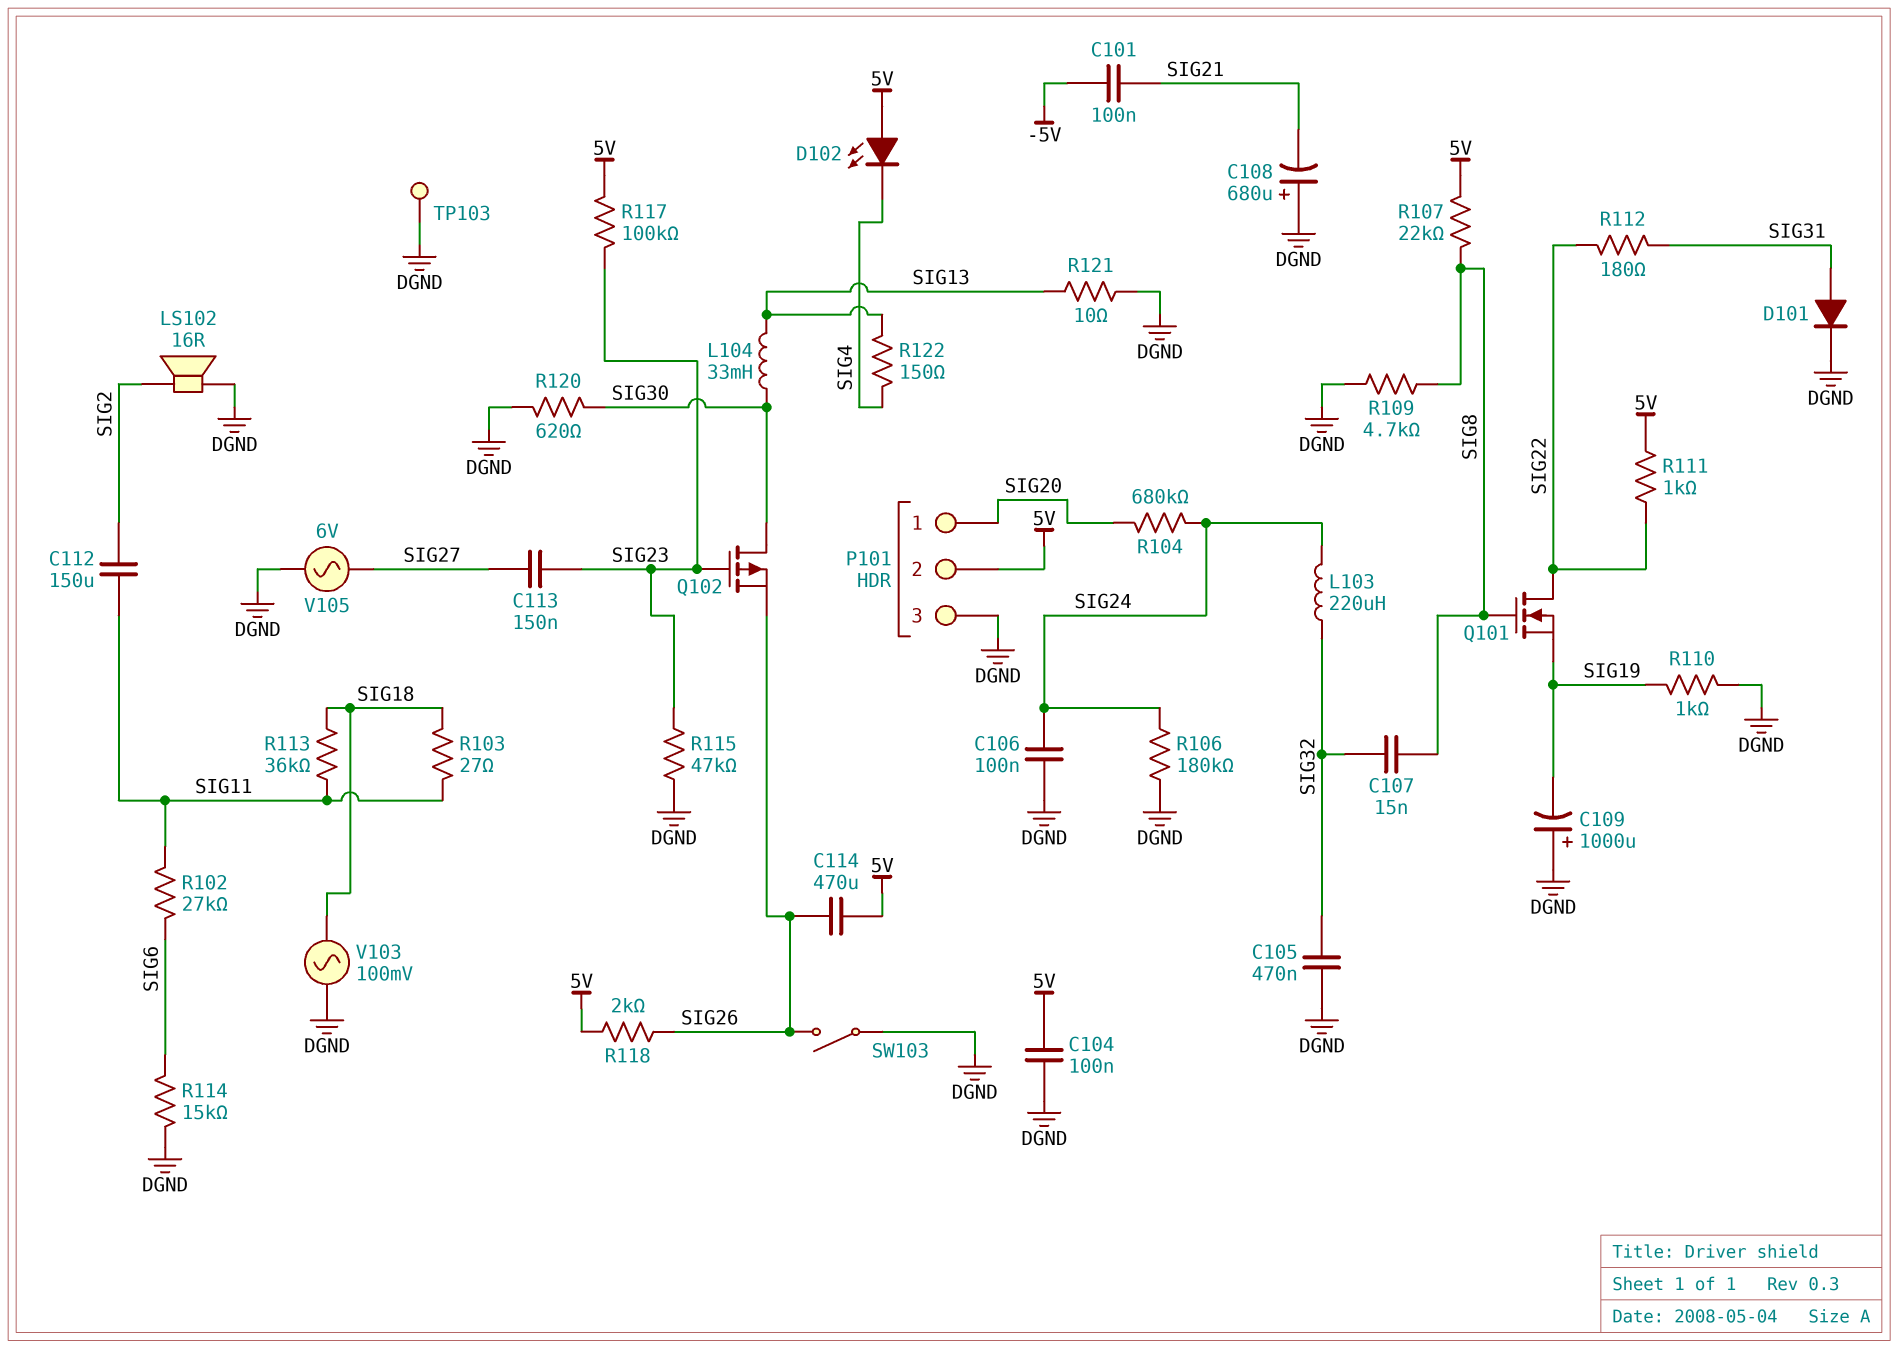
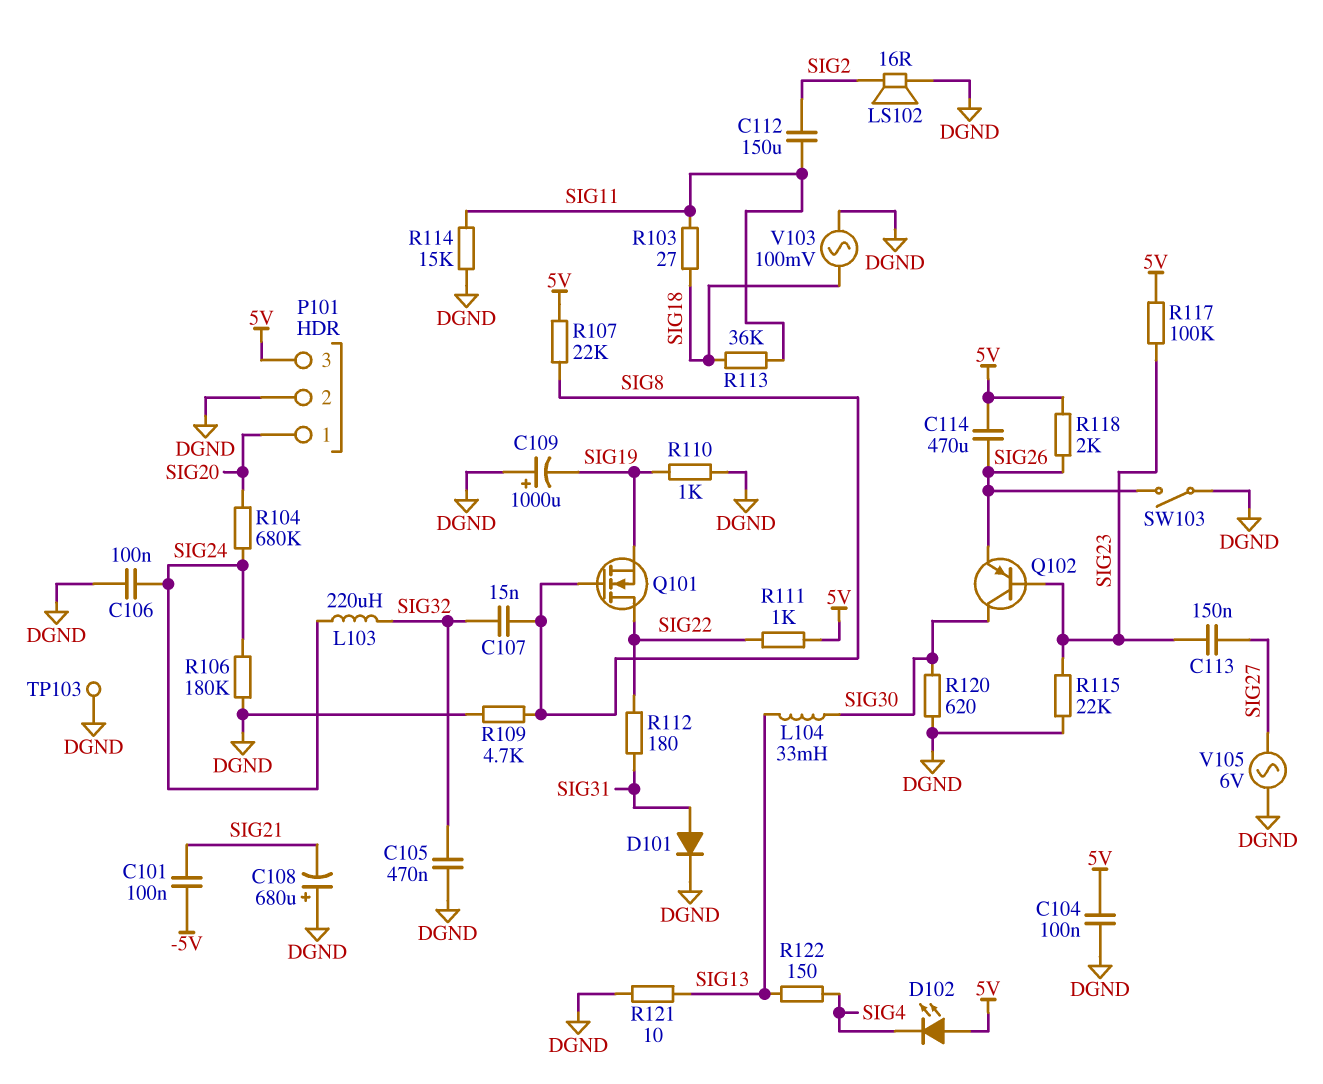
P101 pin 2: 5V -> DGND
P101 pin 3: DGND -> 5V
Q102: PMOS (G SIG23, D SIG30, S SIG26) -> PNP (B SIG23, C SIG30, E SIG26)
R102: 27k (SIG6, SIG11) -> none
R114: 15k (DGND, SIG6) -> 15k (DGND, SIG11)
R115: 47k (DGND, SIG23) -> 22k (DGND, SIG23)

